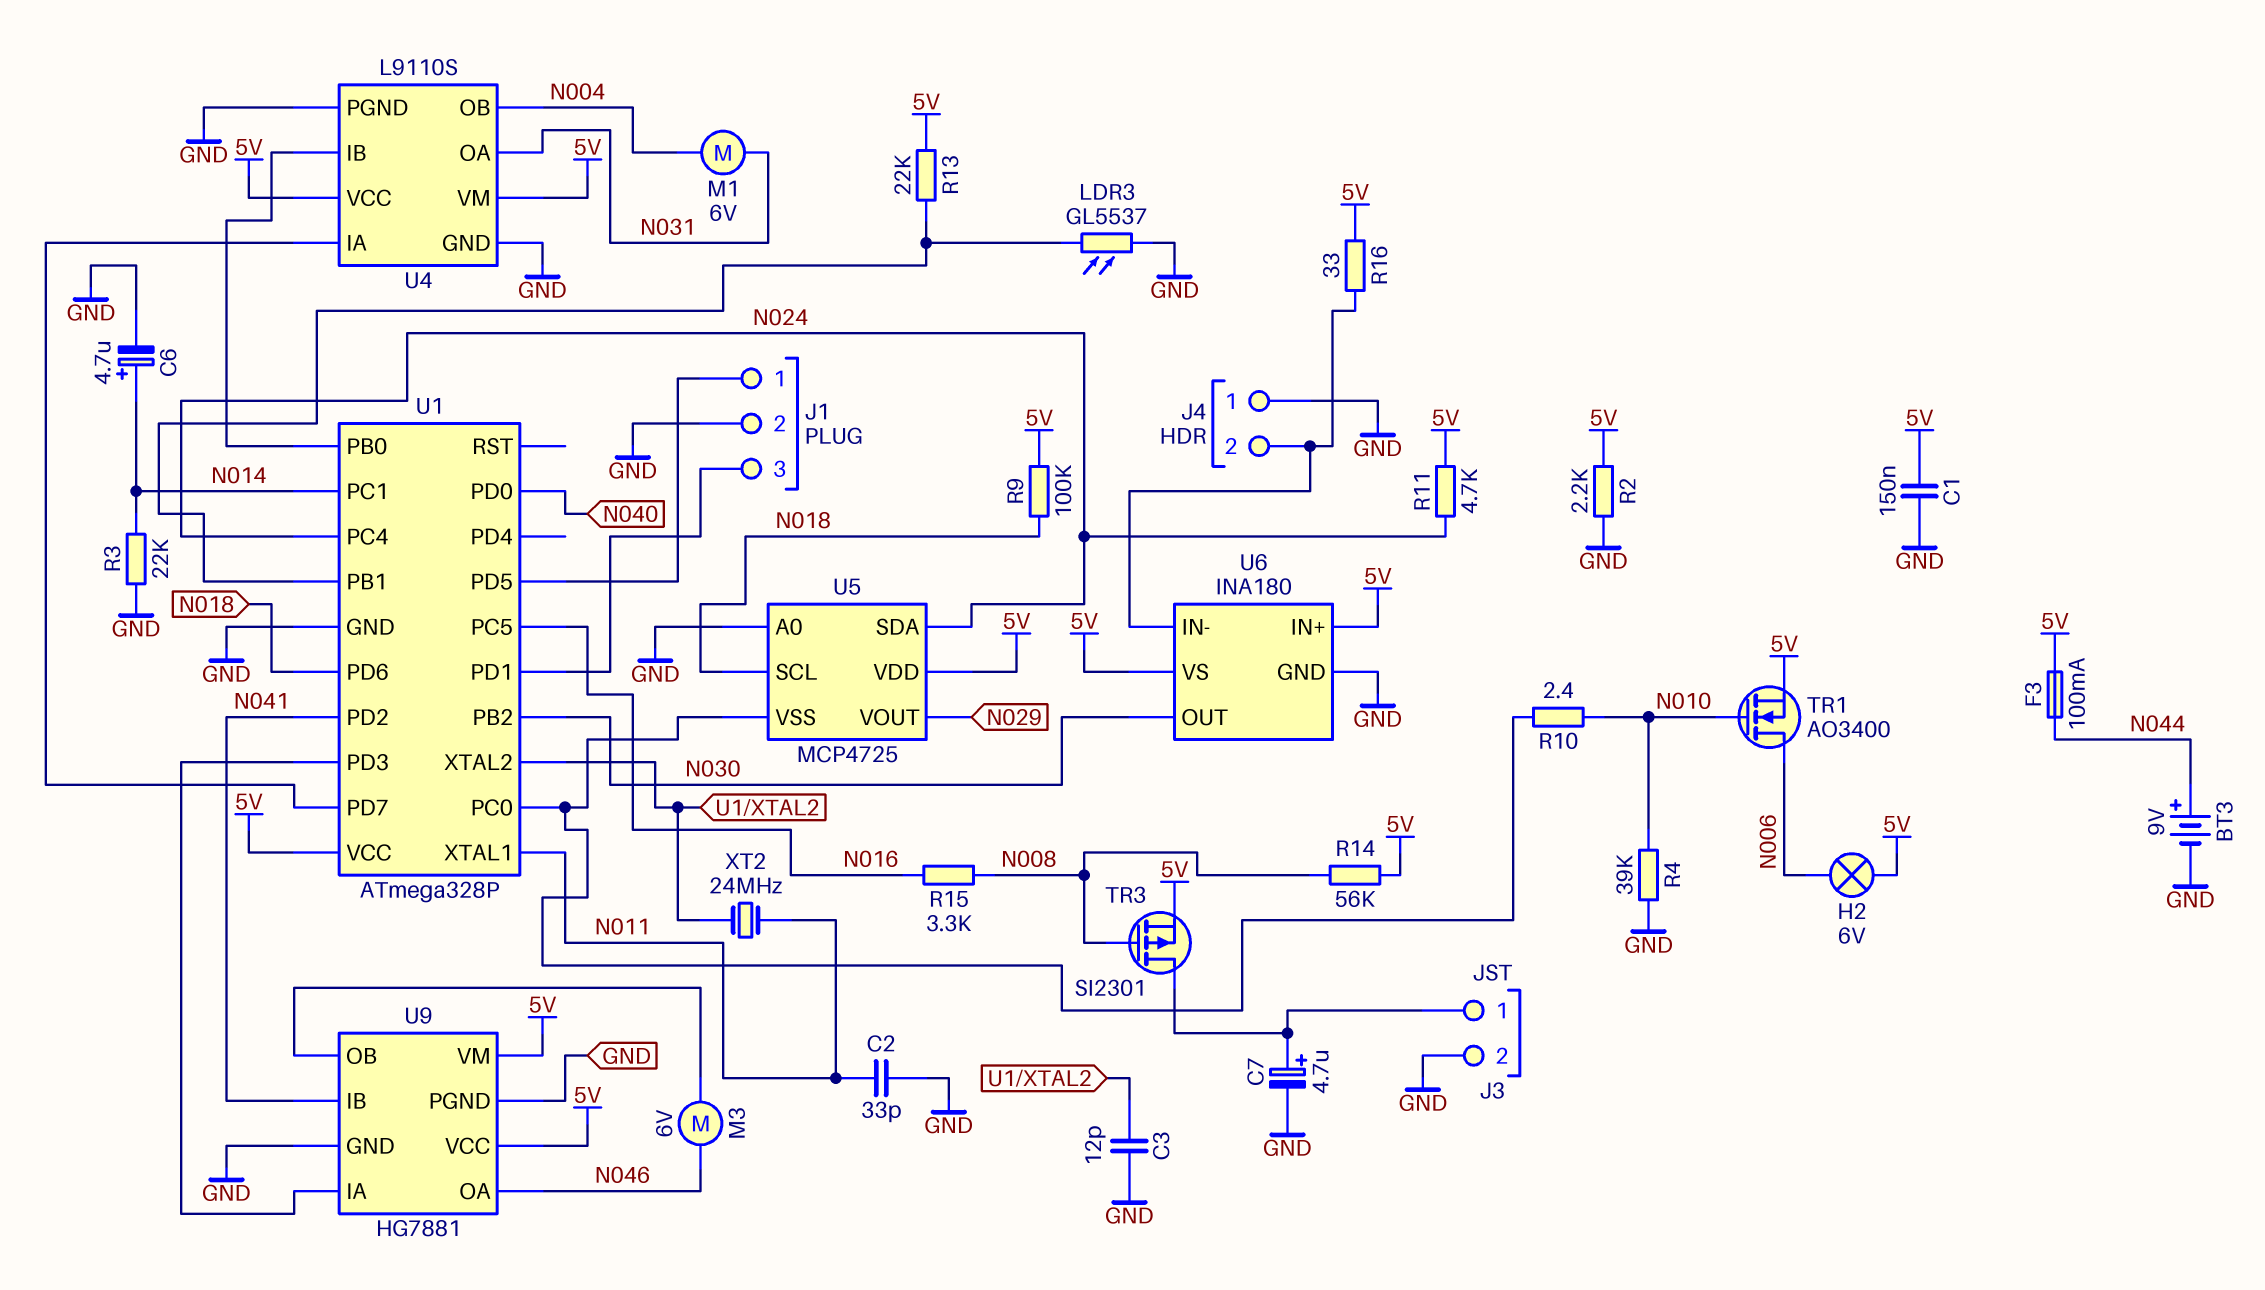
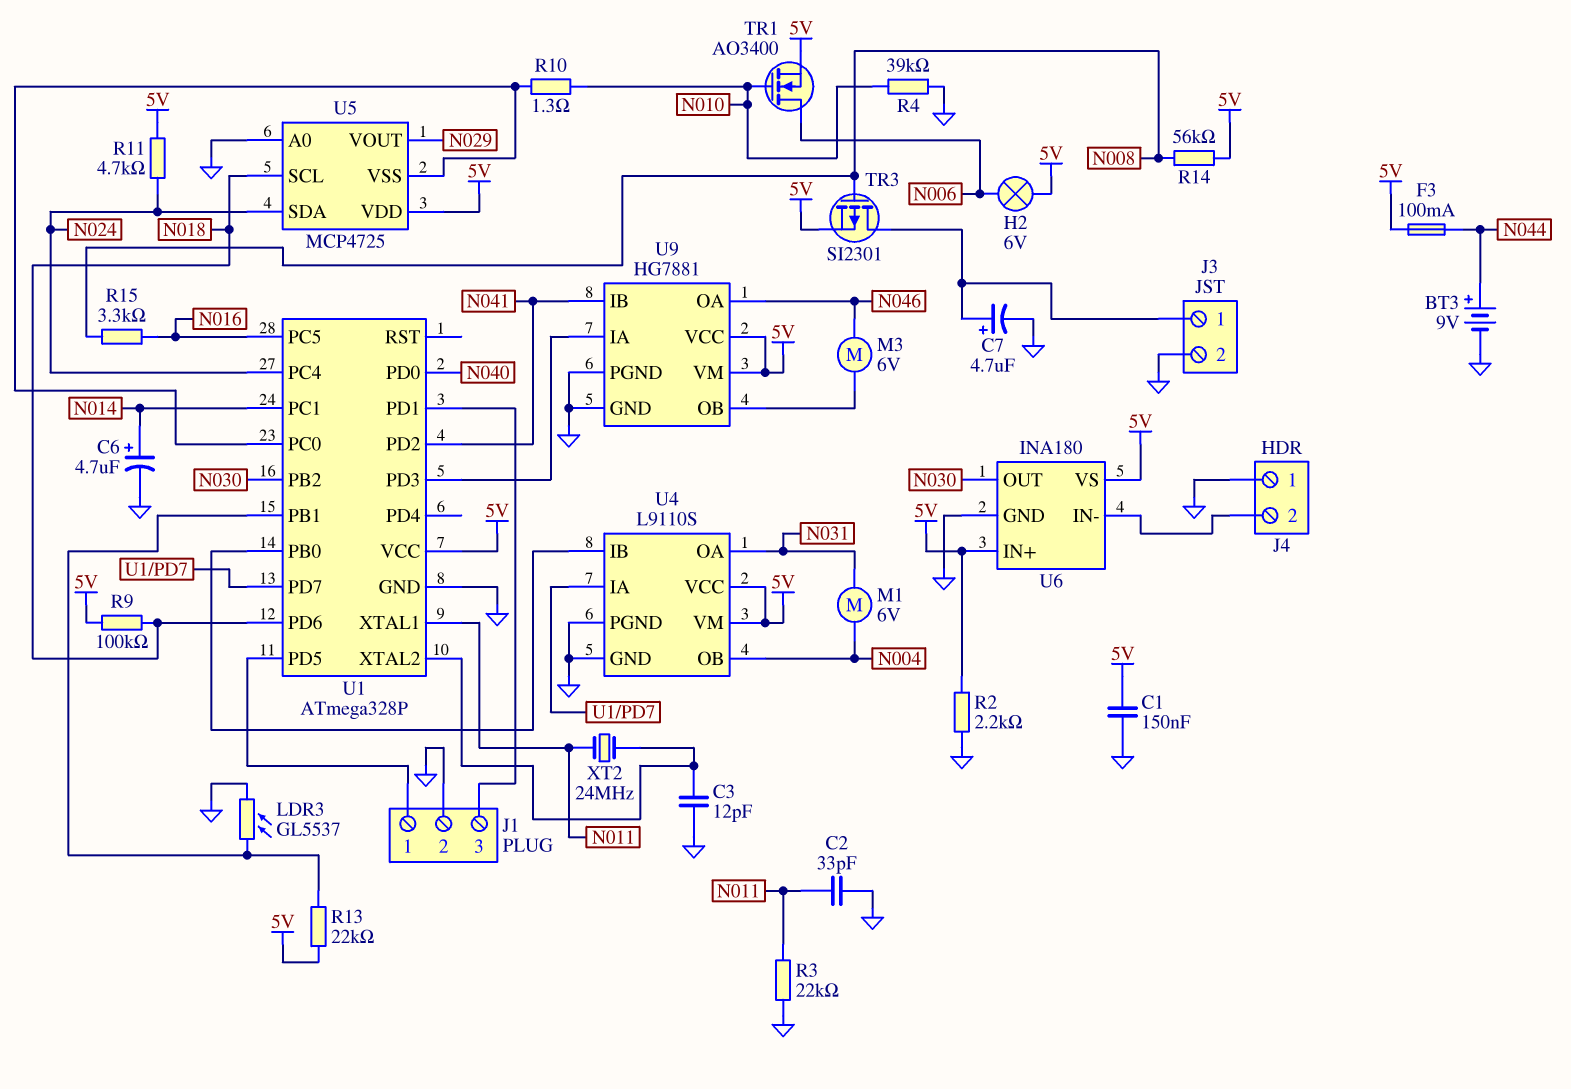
R3: 22k (GND, N014) -> 22k (GND, N011)
R10: 2.4 (N010, U1/PC0) -> 1.3 (N010, U1/PC0)
R16: 33 (5V, J4/2) -> none

